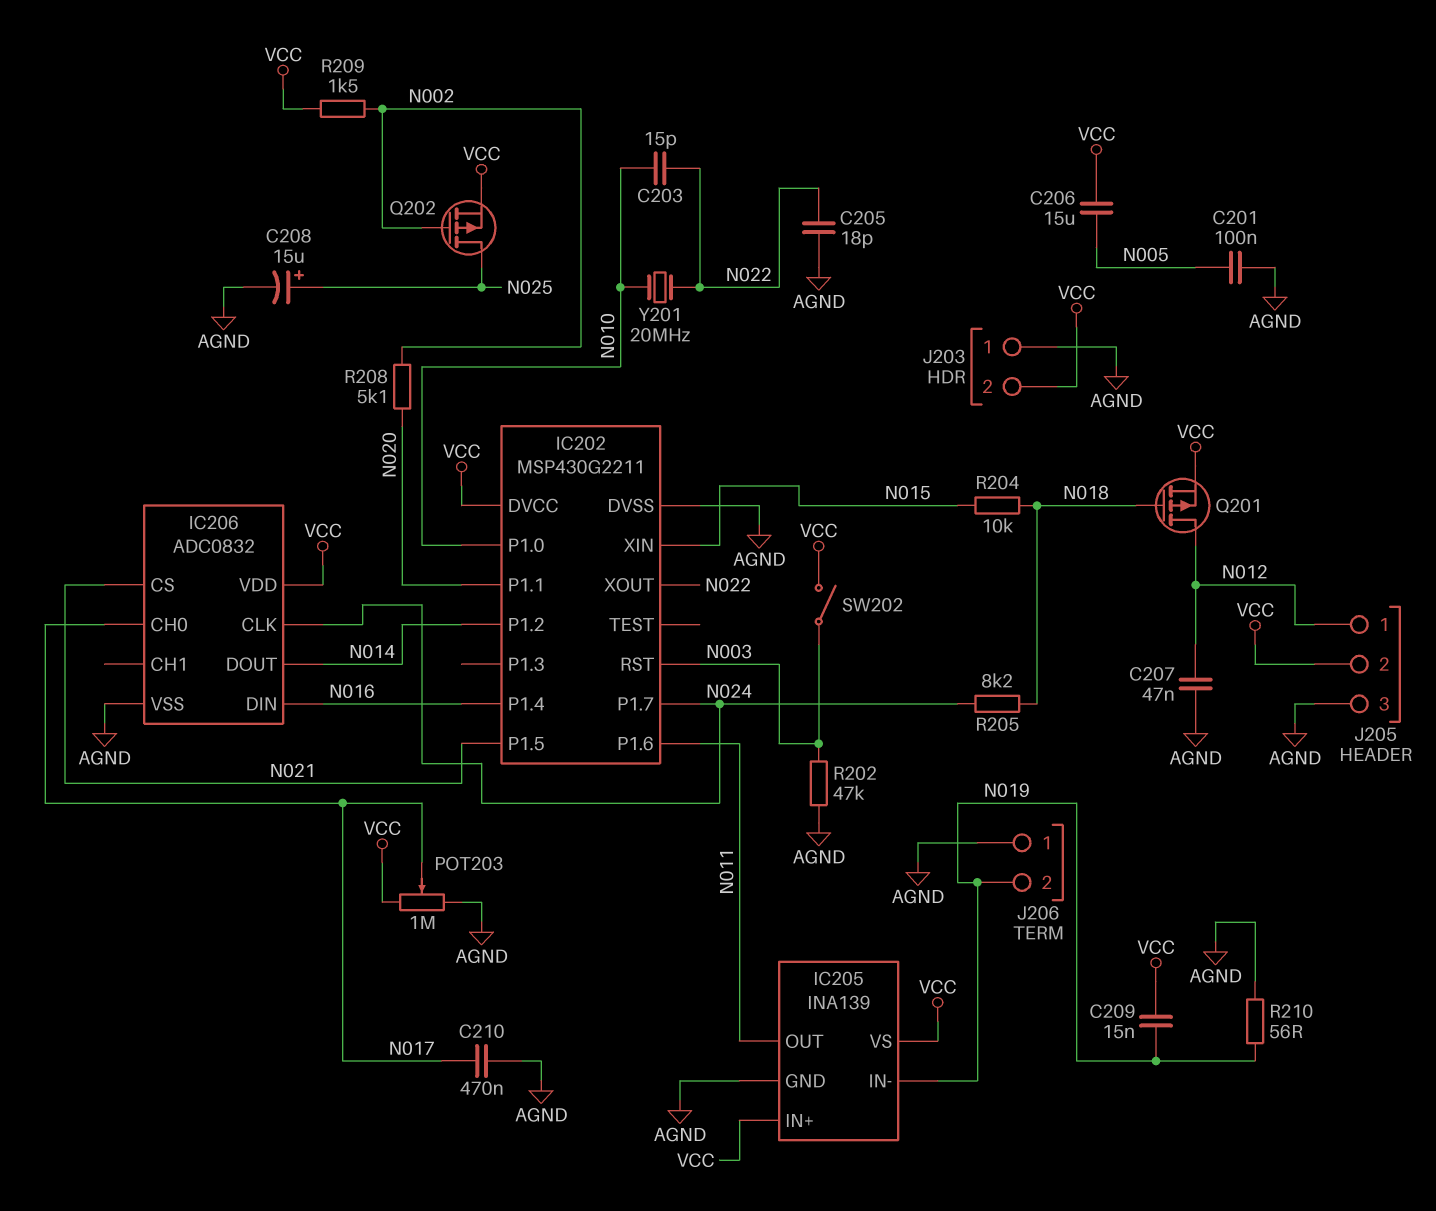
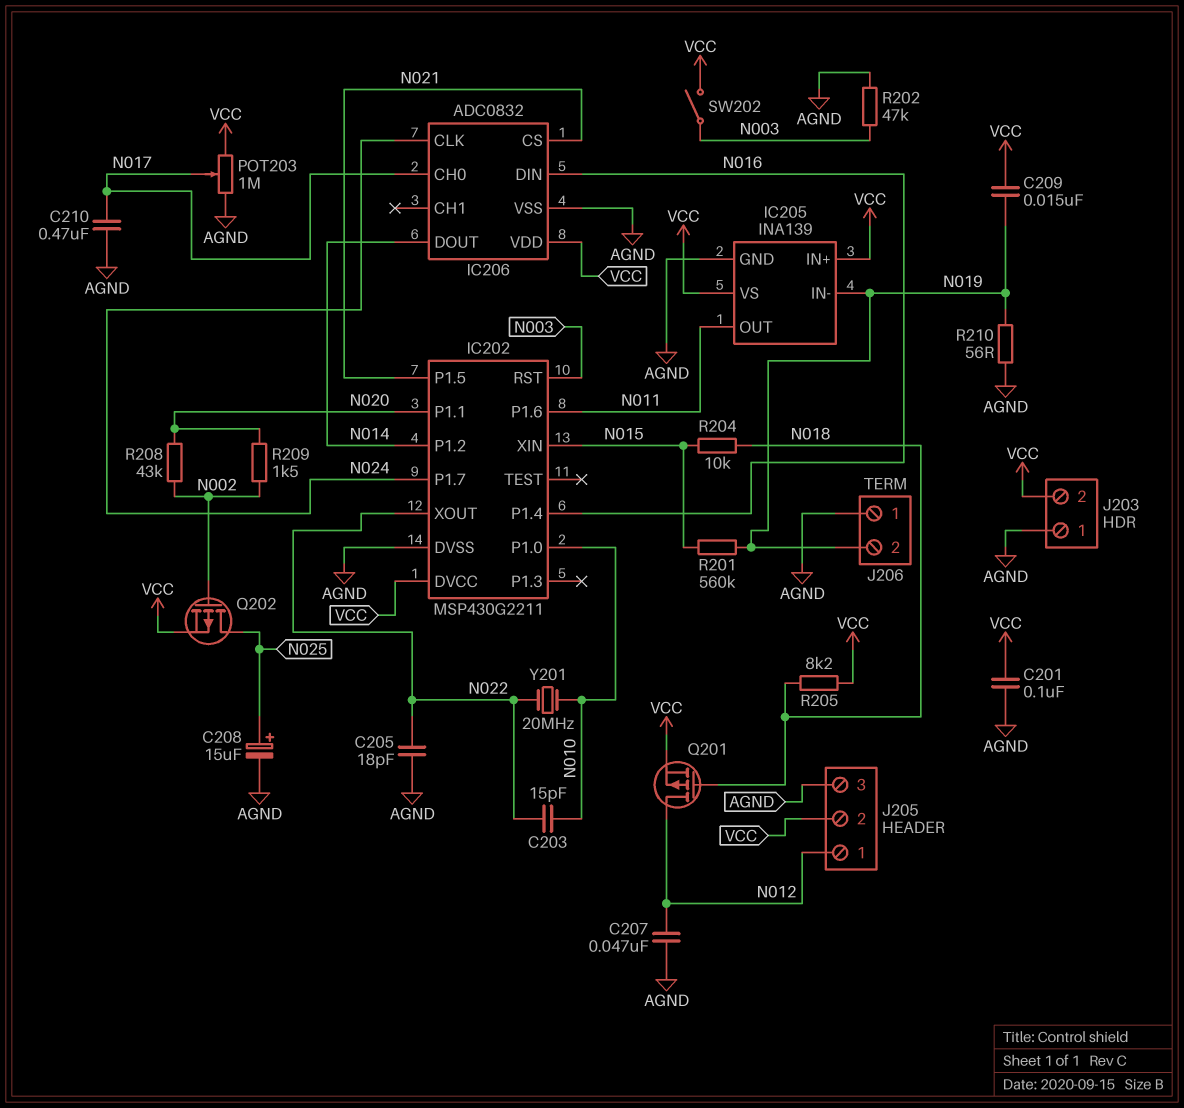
C201: 100nF (AGND, N005) -> 100nF (AGND, VCC)
C206: 15uF (N005, VCC) -> none
R201: none -> 560k (N015, N019)
R205: 8.2k (N018, N024) -> 8.2k (N018, VCC)
R208: 5.1k (N002, N020) -> 43k (N002, N020)
R209: 1.5k (N002, VCC) -> 1.5k (N002, N020)

